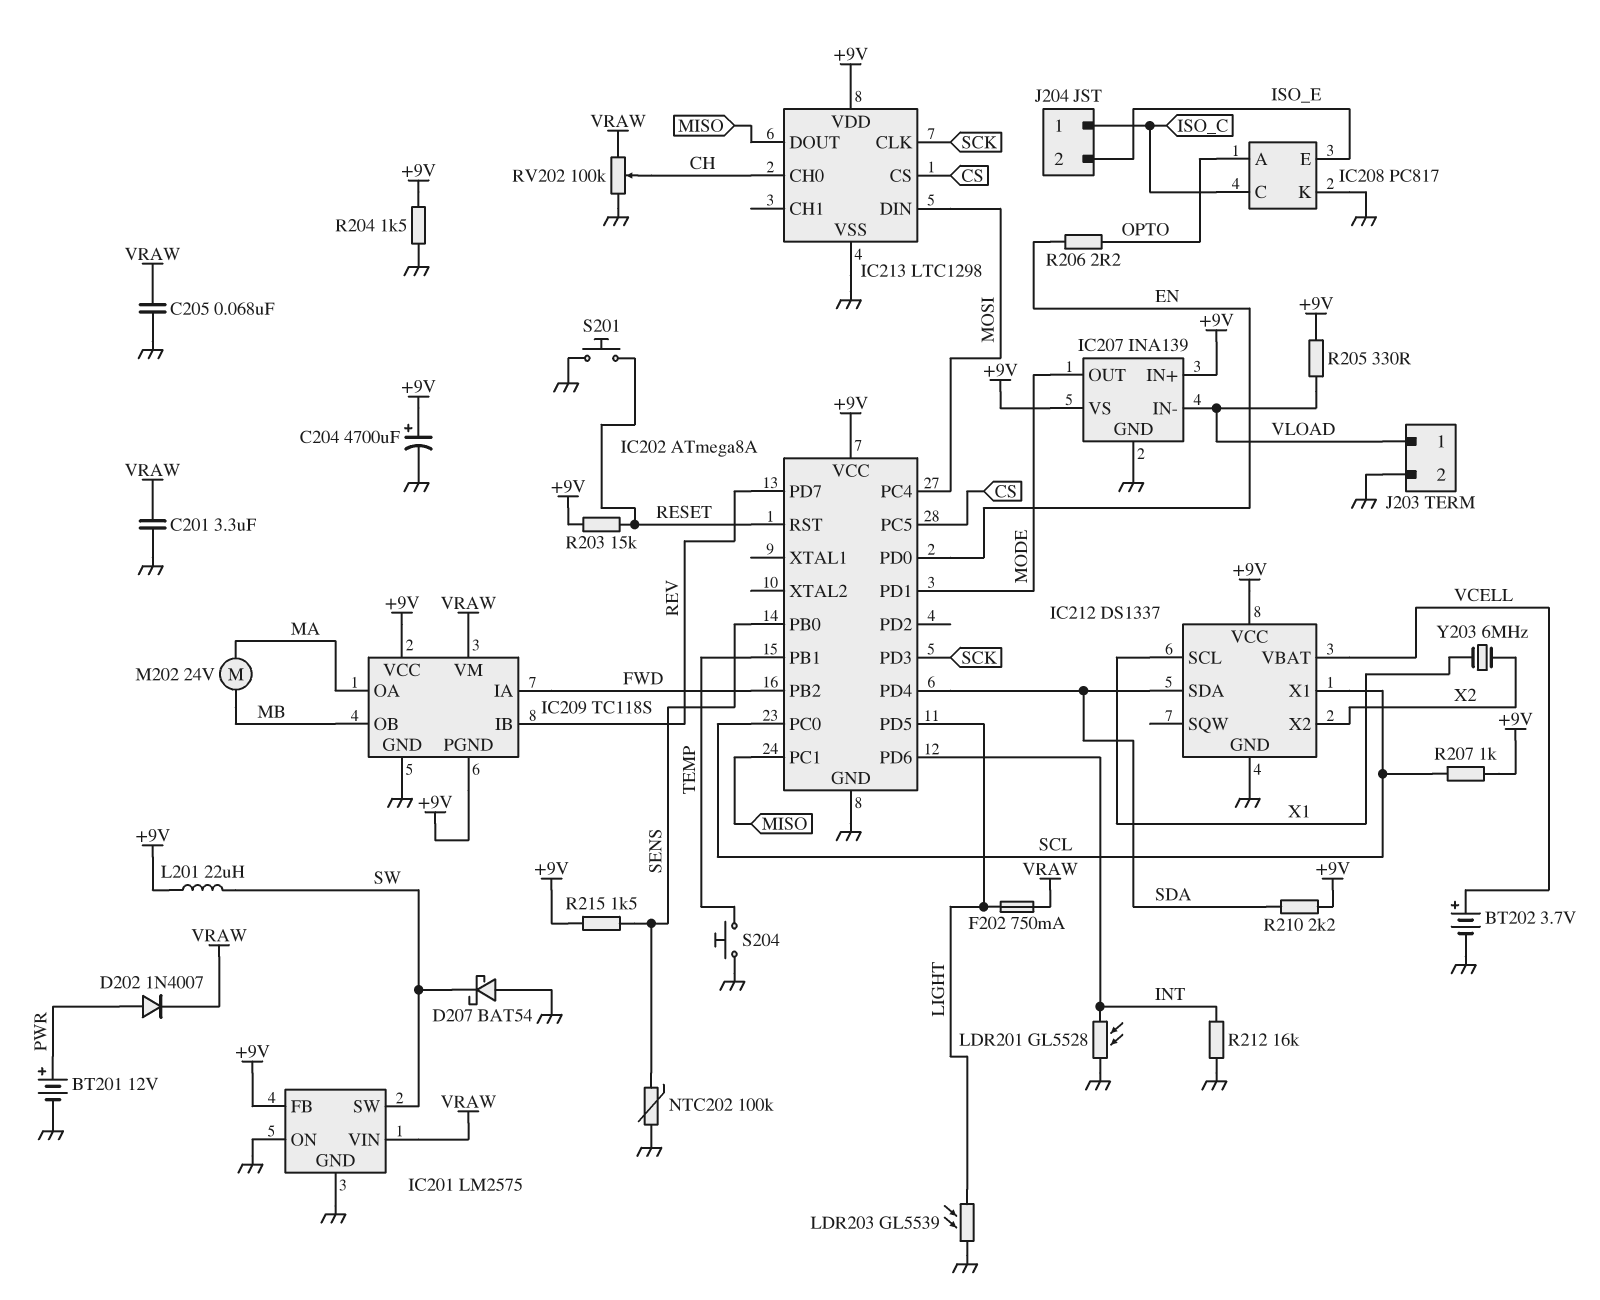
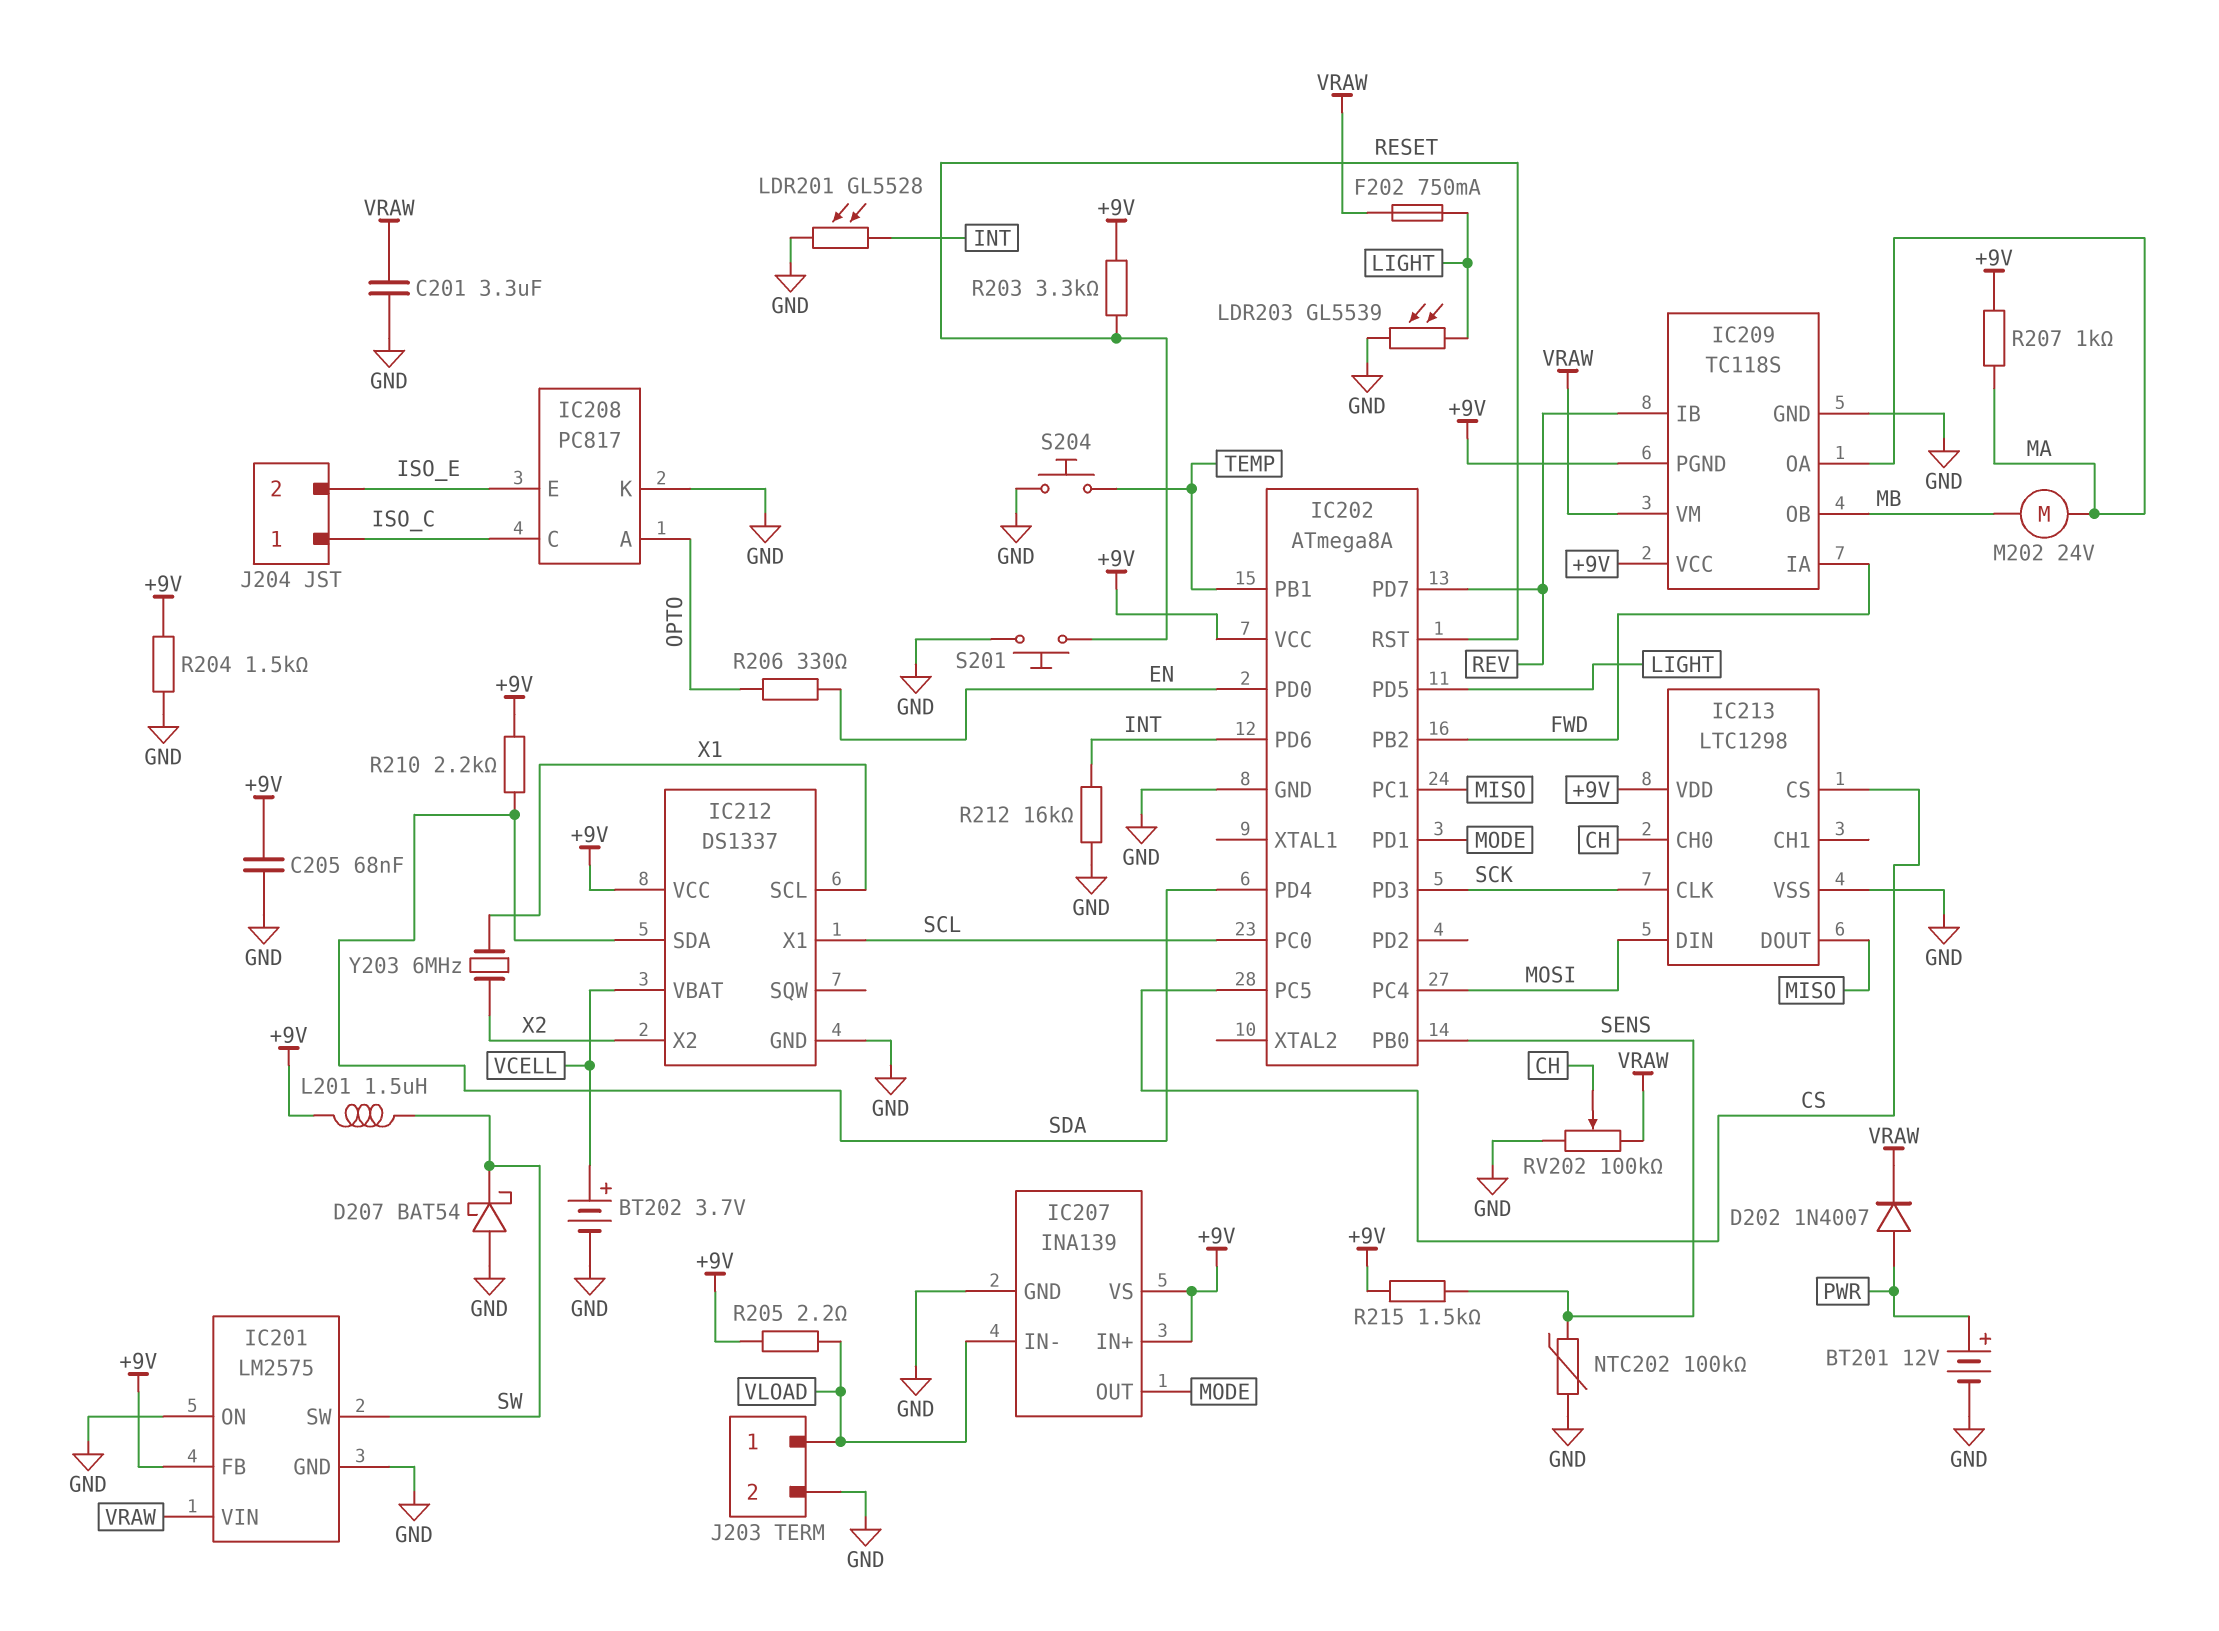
C204: 4700uF (plus +9V, minus GND) -> none
C205: 68nF (GND, VRAW) -> 68nF (+9V, GND)
L201: 22uH (+9V, SW) -> 1.5uH (+9V, SW)
R203: 15k (+9V, RESET) -> 3.3k (+9V, RESET)
R205: 330 (+9V, VLOAD) -> 2.2 (+9V, VLOAD)
R206: 2.2 (EN, OPTO) -> 330 (EN, OPTO)
R207: 1k (+9V, SCL) -> 1k (+9V, MA)

